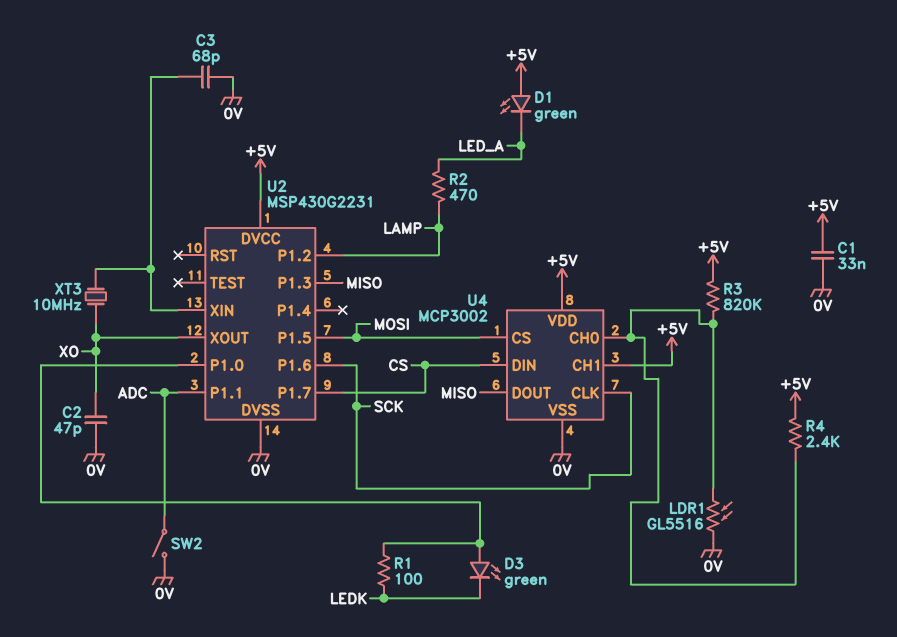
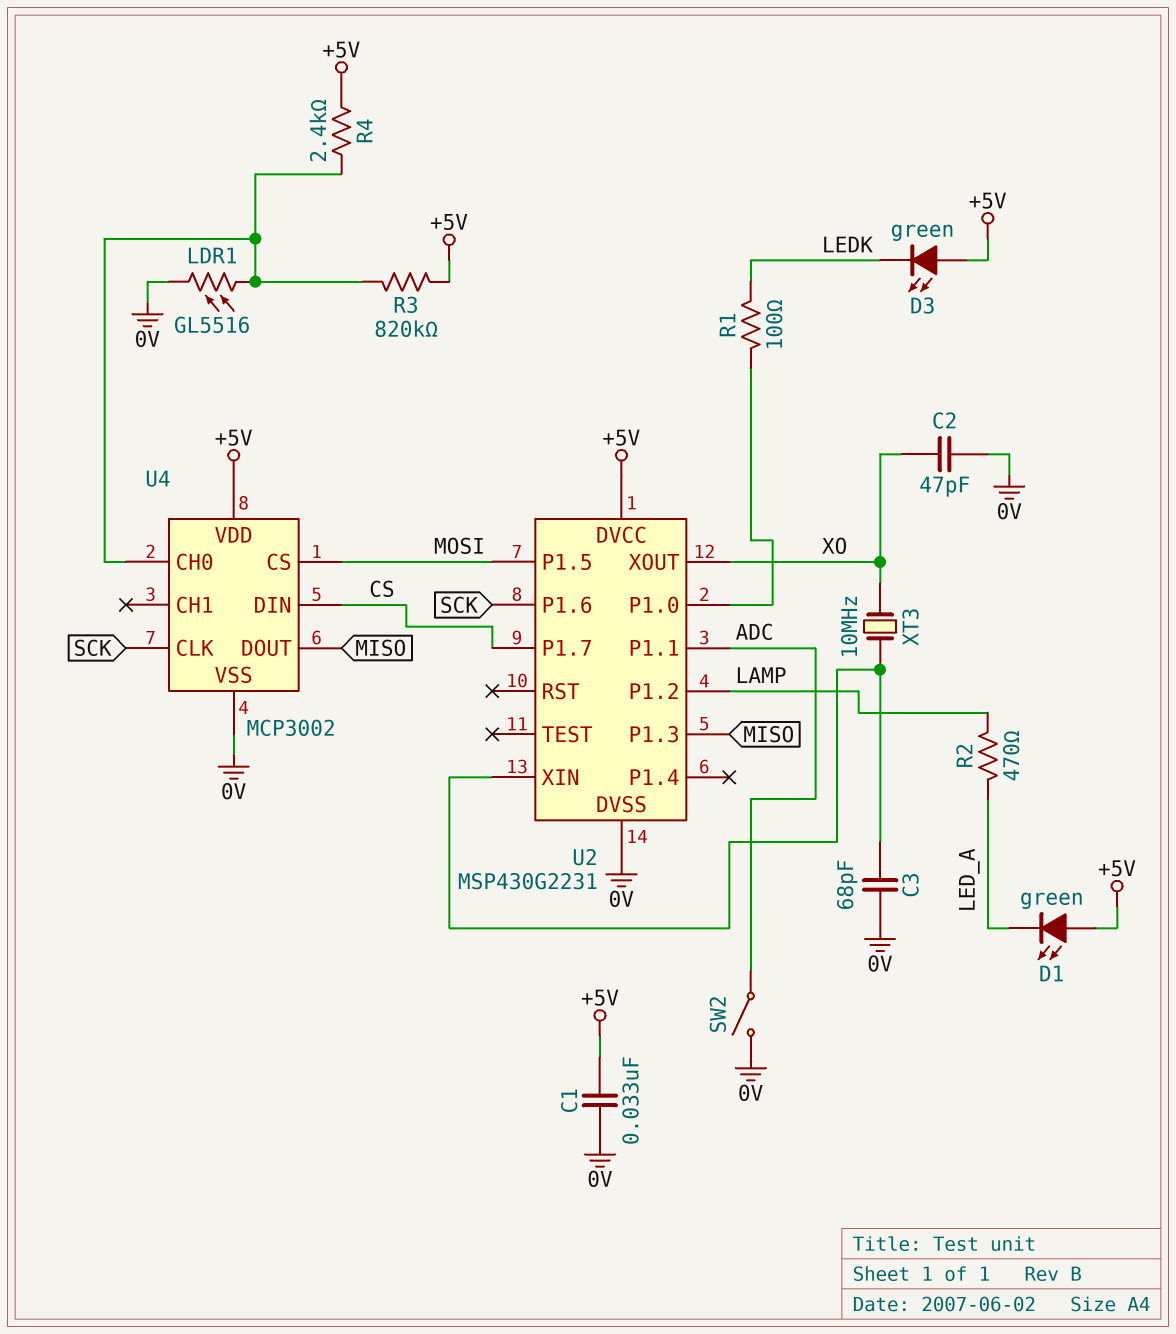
D3: LED green (A U2/P1.0, K LEDK) -> LED green (A +5V, K LEDK)
U4 pin CH1: +5V -> none

